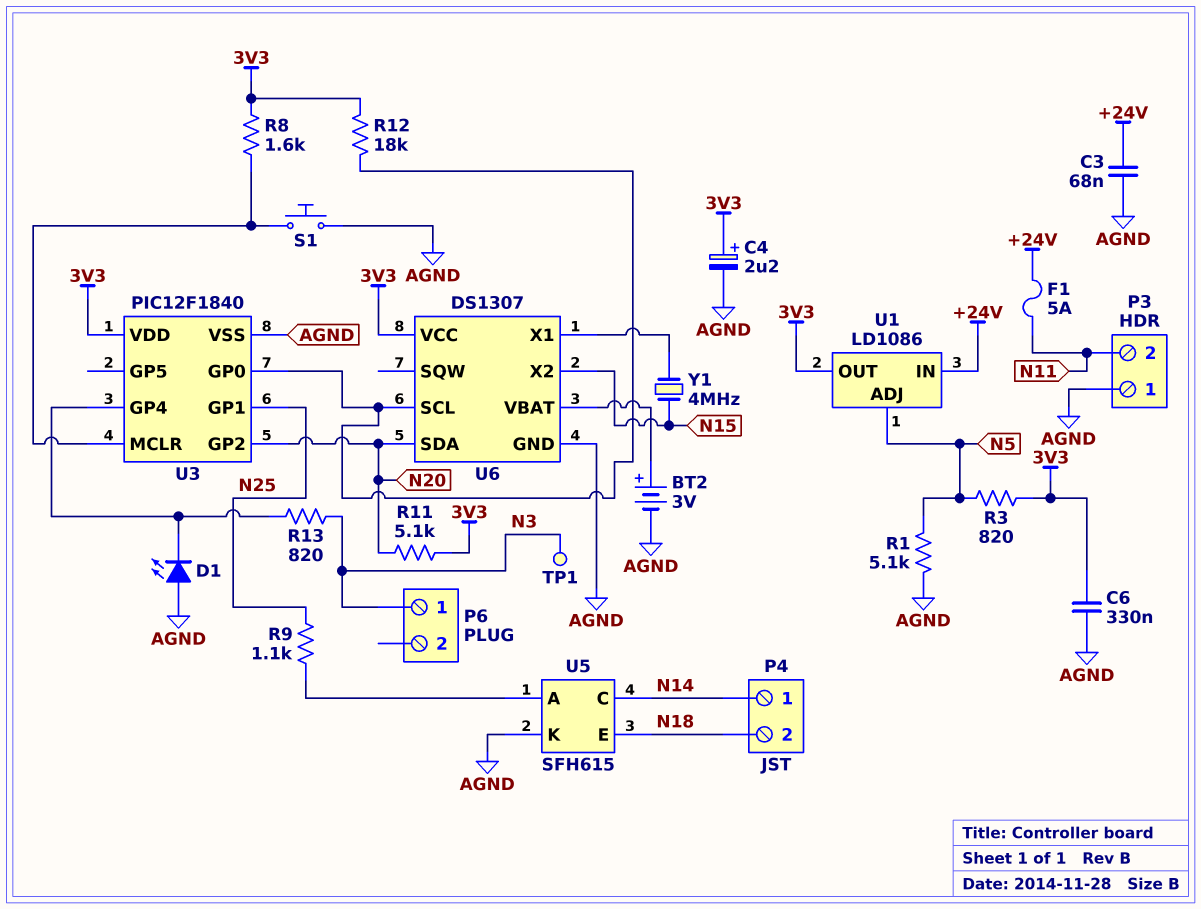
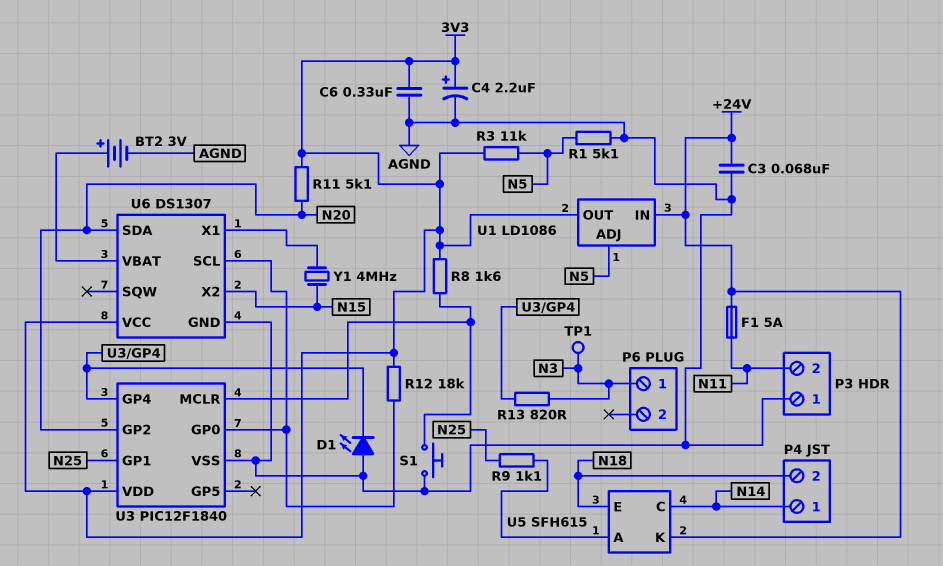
R3: 820 (3V3, N5) -> 11k (3V3, N5)
U5 pin K: AGND -> +24V

